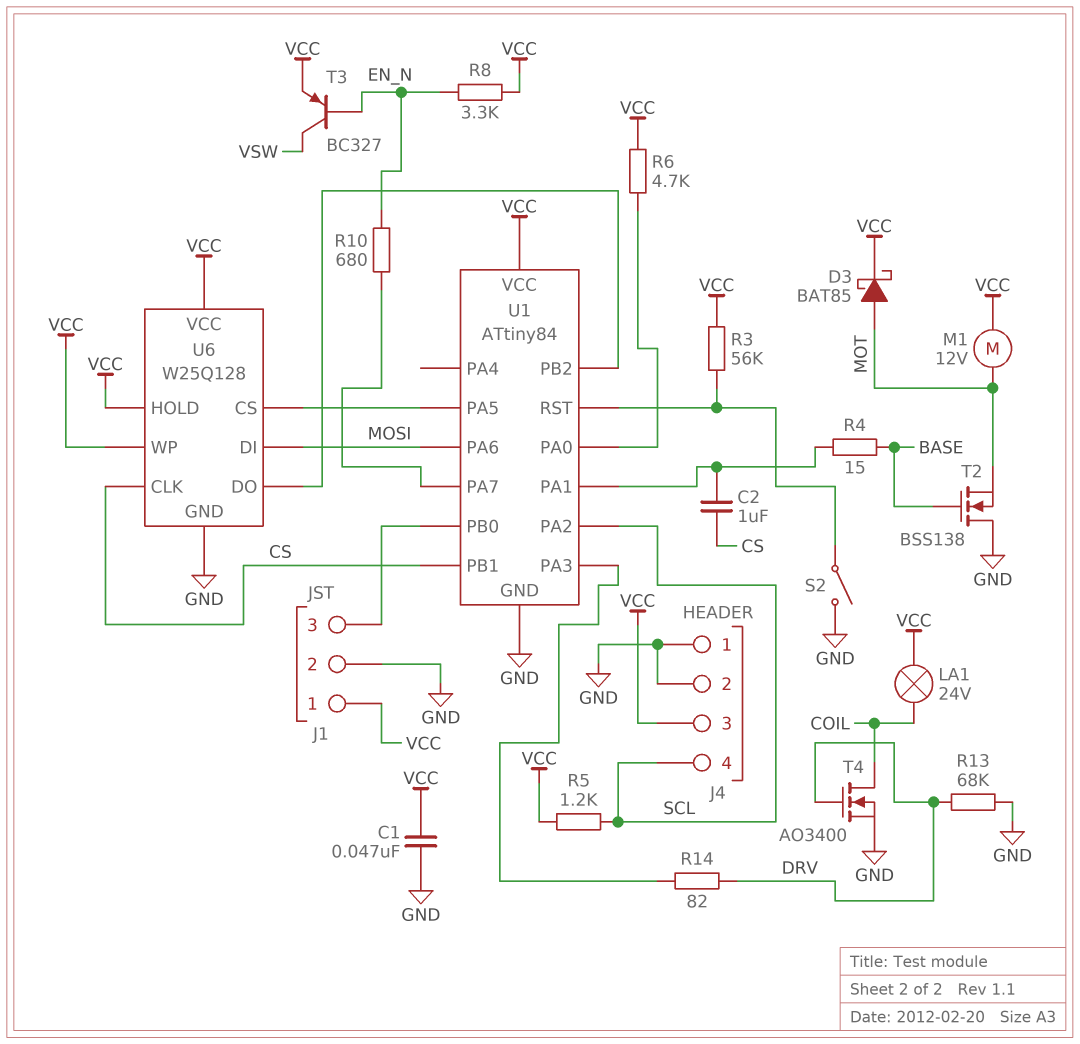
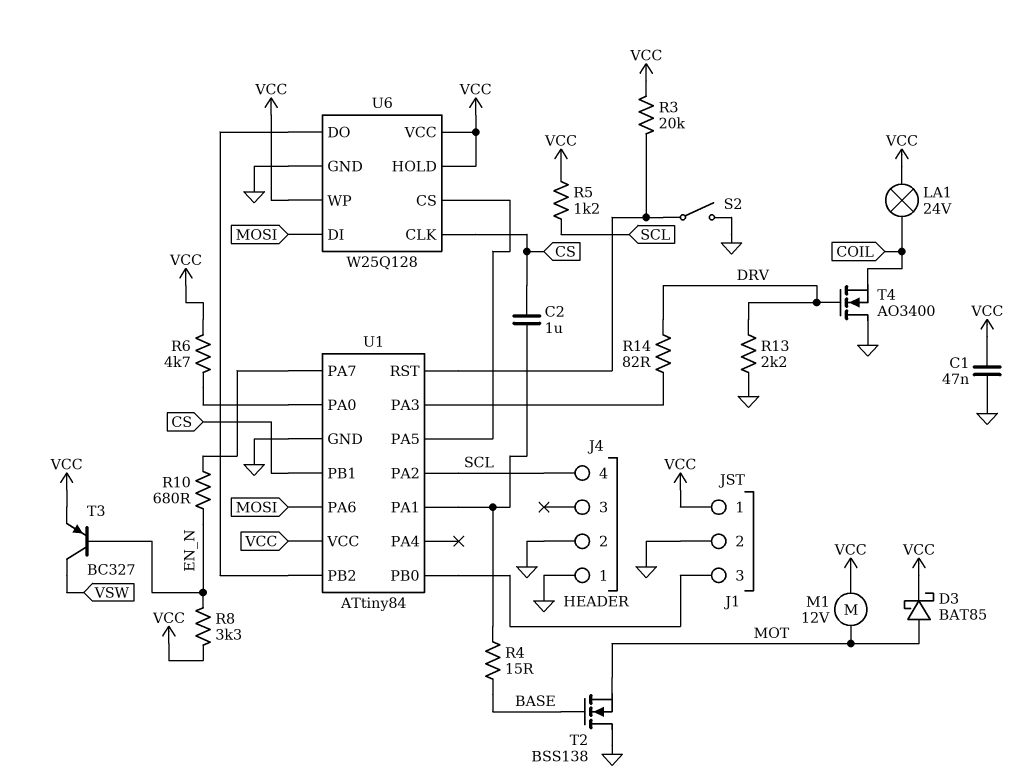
J4 pin 3: VCC -> none
R3: 56k (U1/RST, VCC) -> 20k (U1/RST, VCC)
R13: 68k (DRV, GND) -> 2.2k (DRV, GND)
T4: NMOS AO3400 (G DRV, D COIL, S GND) -> NMOS AO3400 (G DRV, D GND, S COIL)

